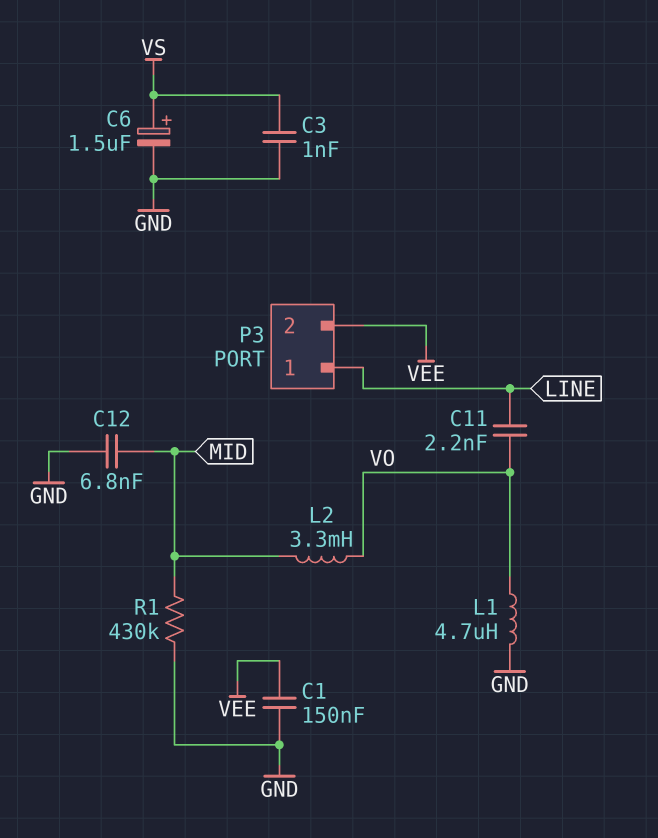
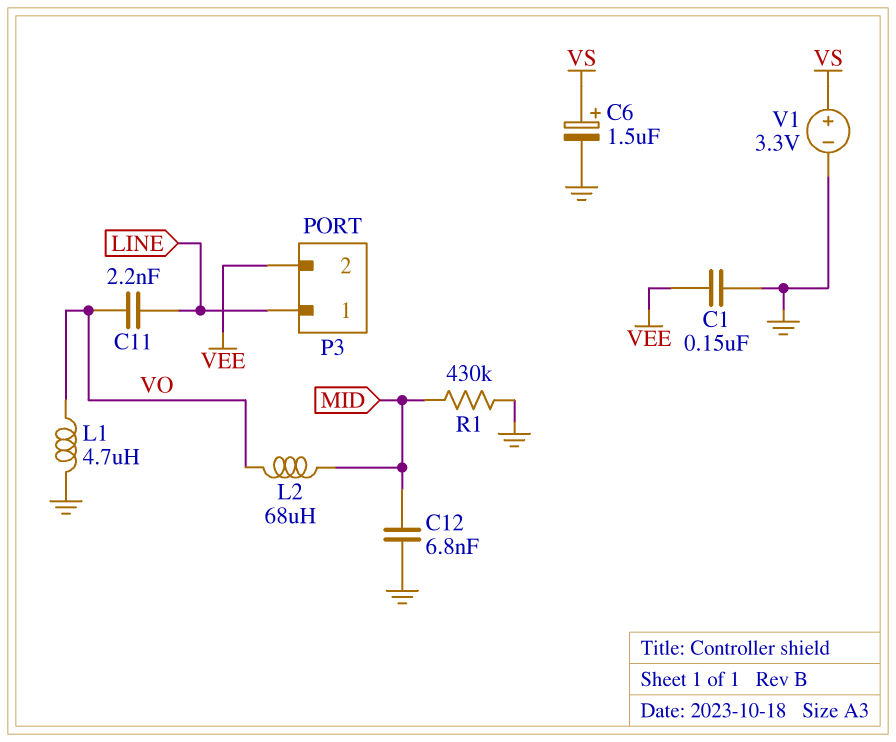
C3: 1nF (GND, VS) -> none
L2: 3.3mH (MID, VO) -> 68uH (MID, VO)
V1: none -> 3.3V (plus VS, minus GND)

